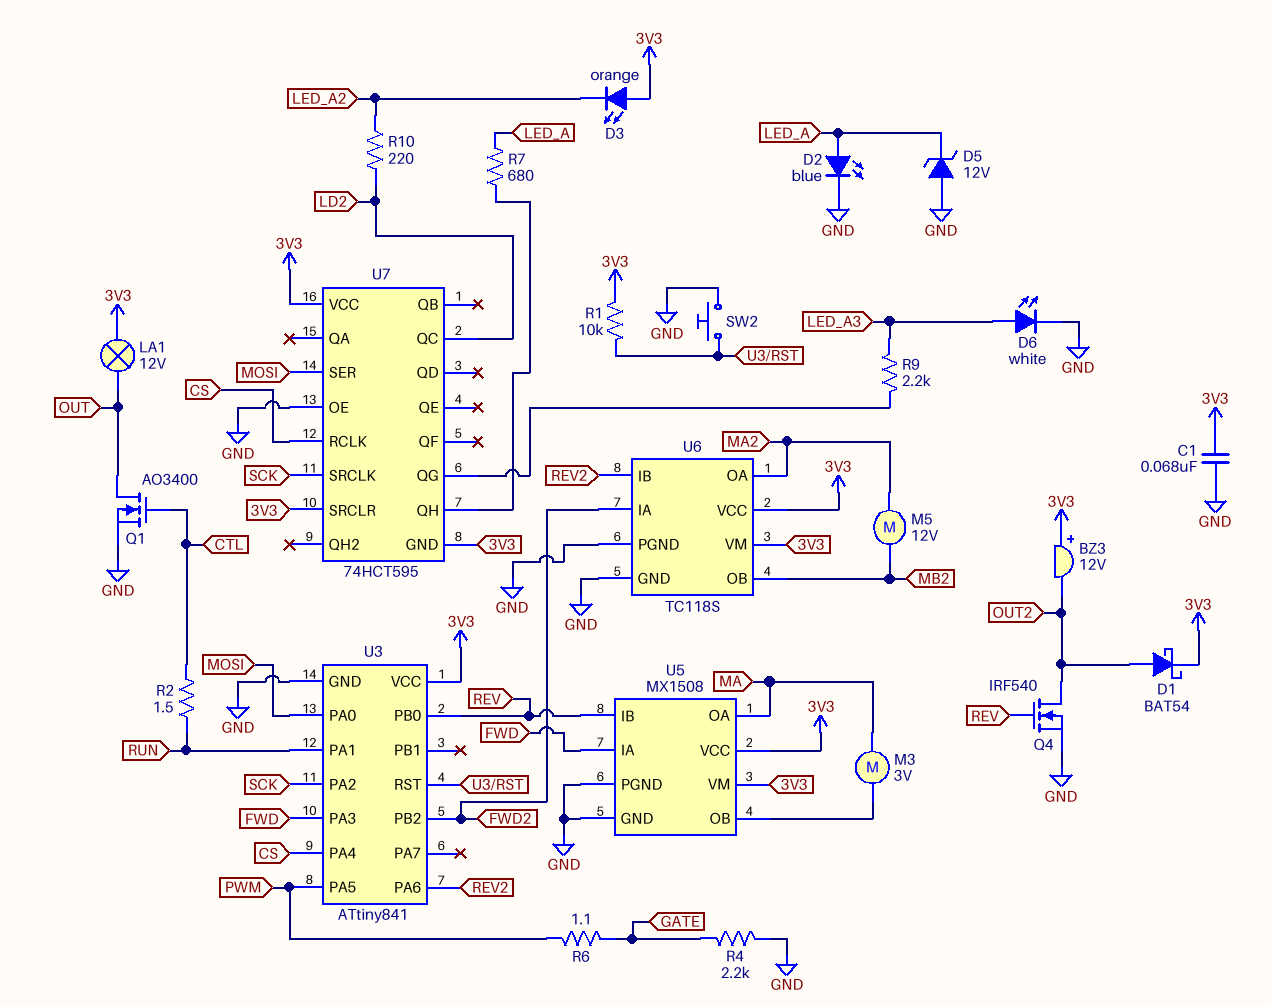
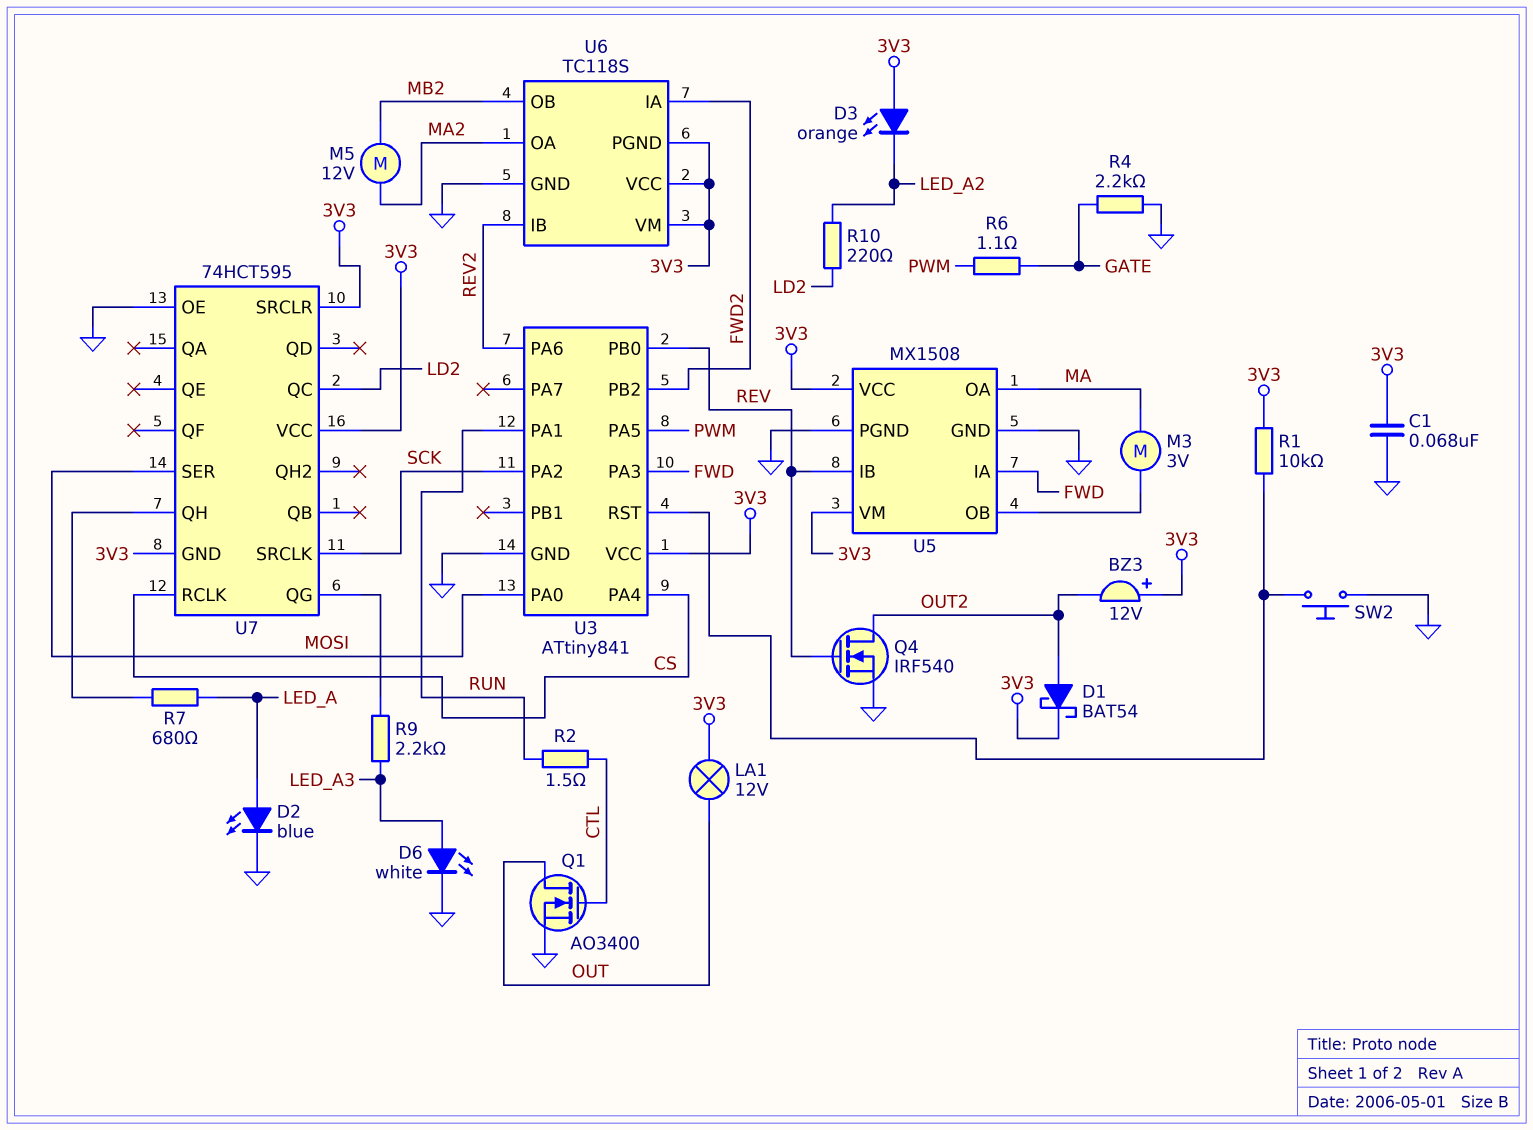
D5: zener 12V (A GND, K LED_A) -> none
U6 pin PGND: GND -> 3V3

